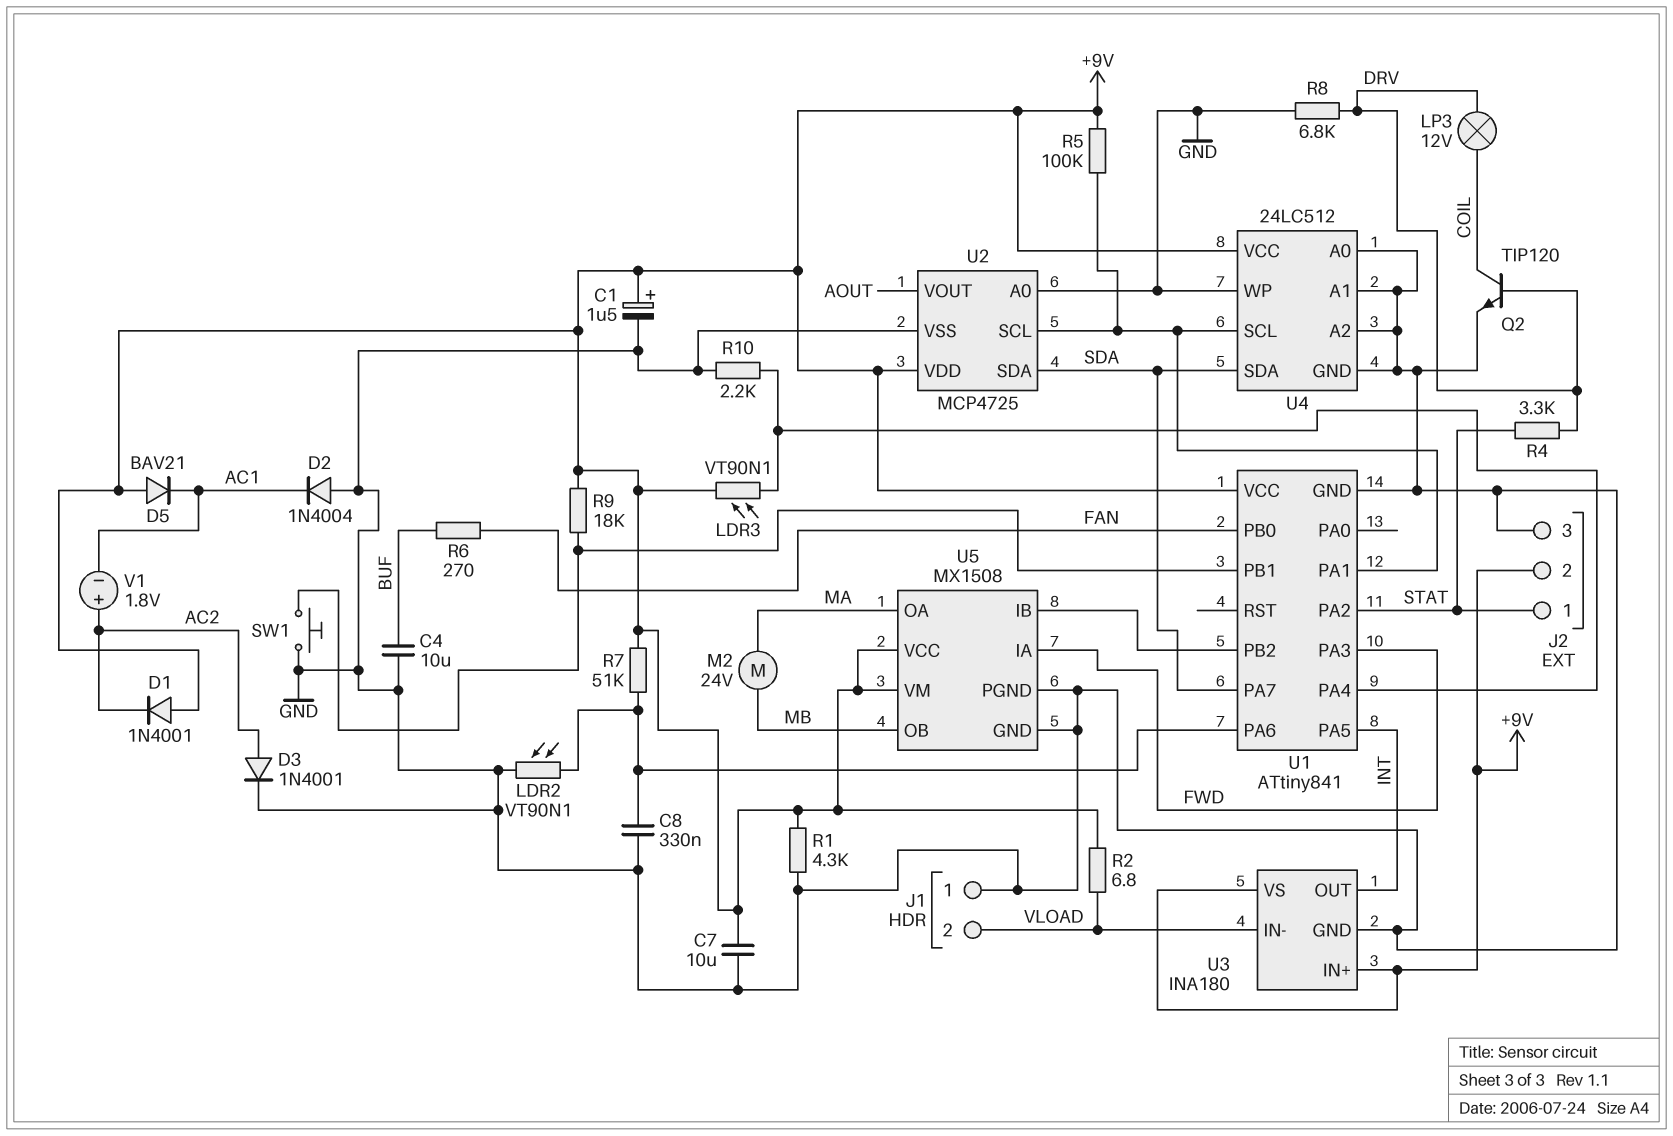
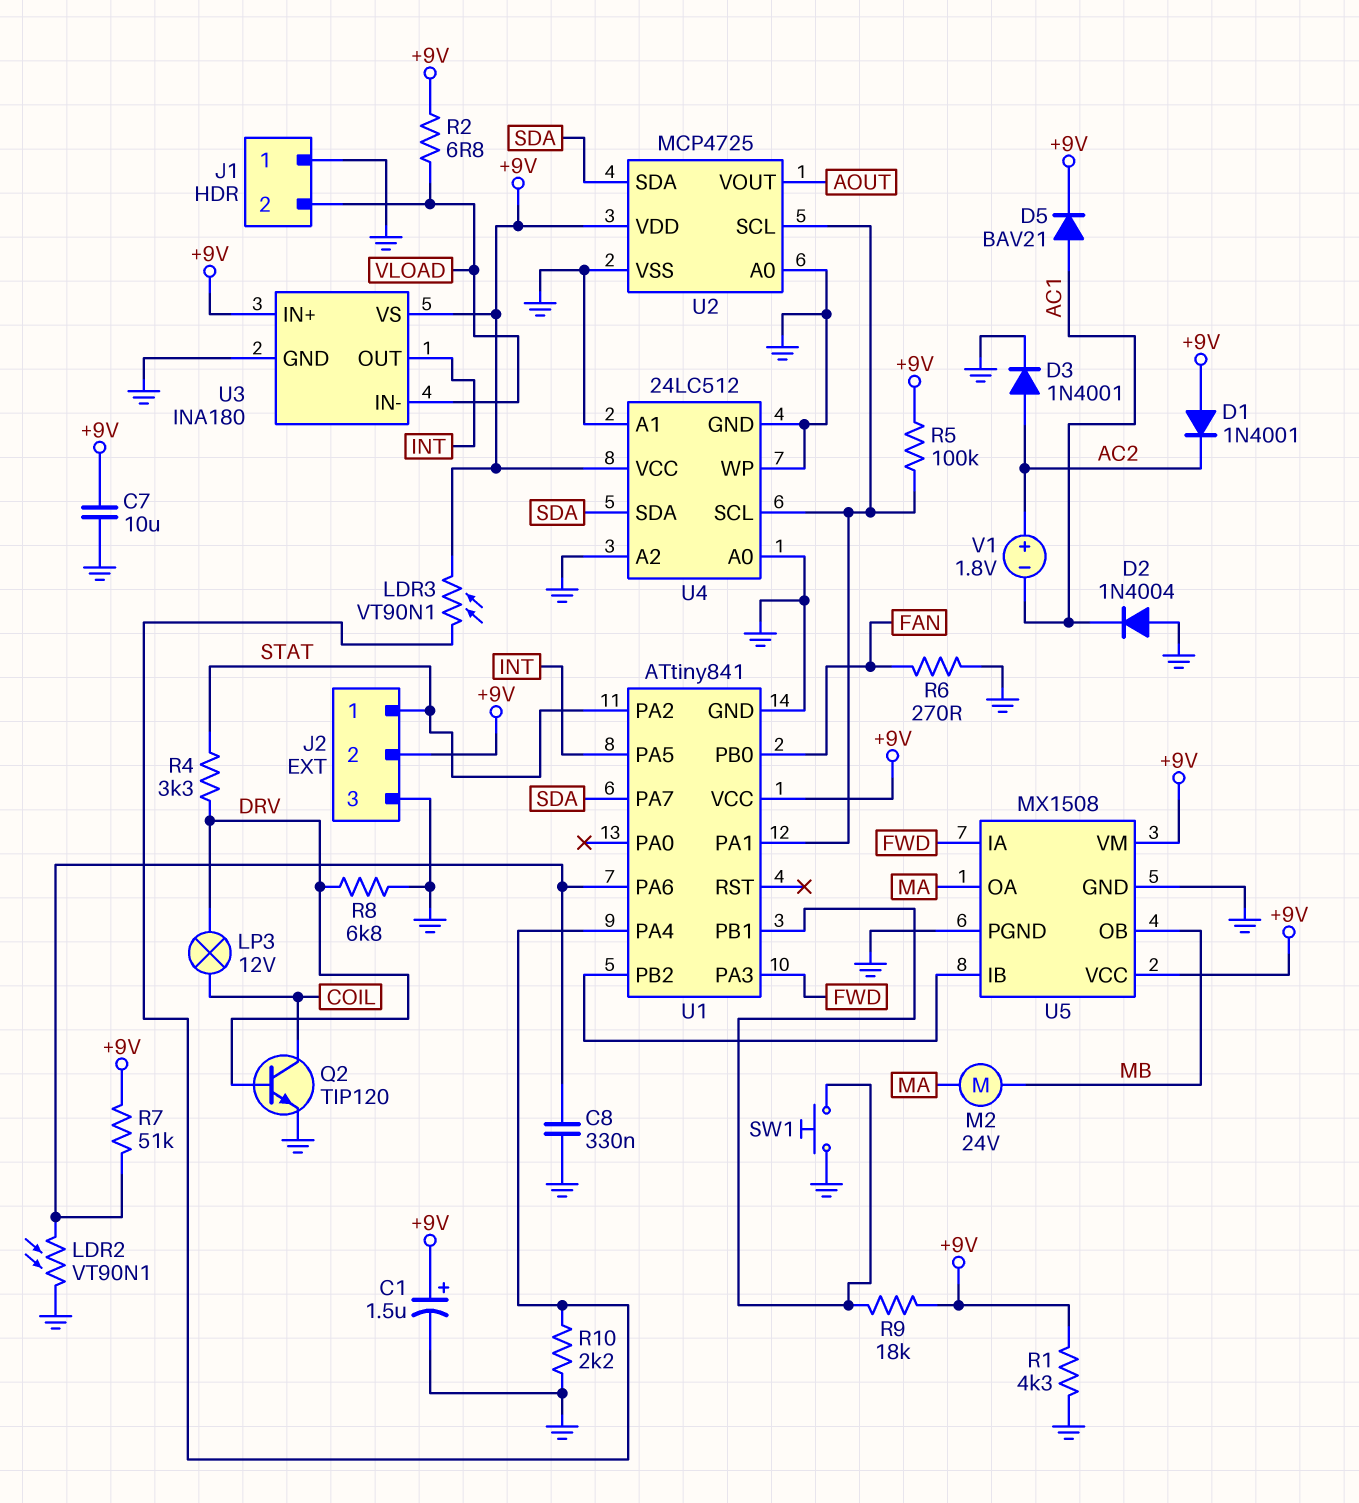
C4: 10uF (BUF, GND) -> none
D5: diode BAV21 (A +9V, K AC1) -> diode BAV21 (A AC1, K +9V)
R6: 270 (BUF, FAN) -> 270 (FAN, GND)

